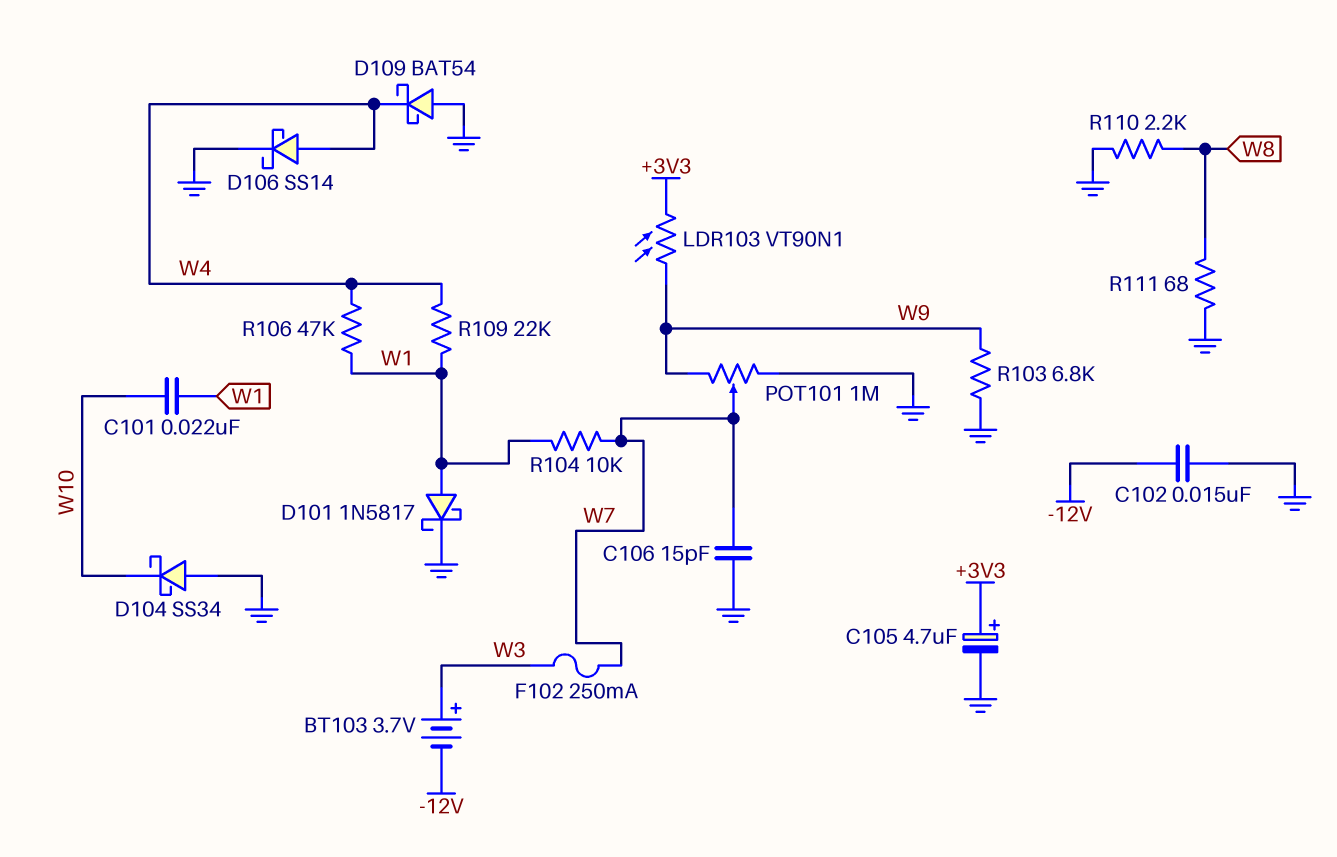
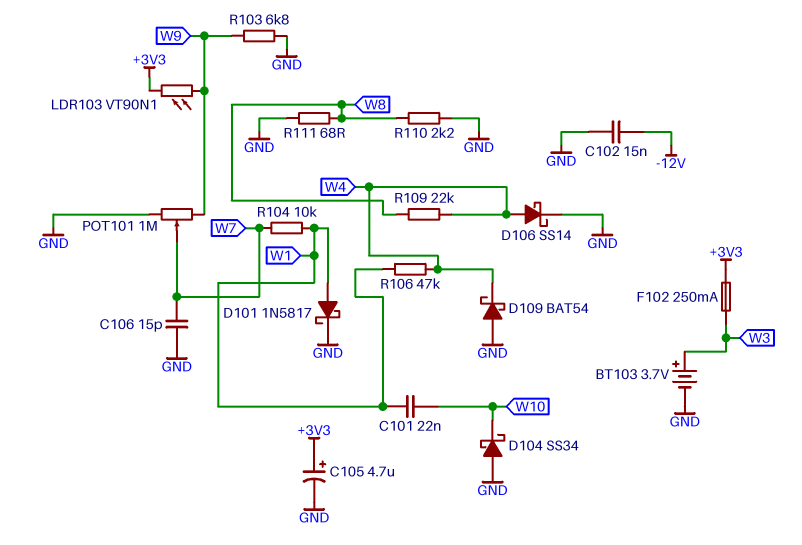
BT103: 3.7V (plus W3, minus -12V) -> 3.7V (plus W3, minus GND)
F102: 250mA (W3, W7) -> 250mA (+3V3, W3)
R109: 22k (W1, W4) -> 22k (W4, W8)

